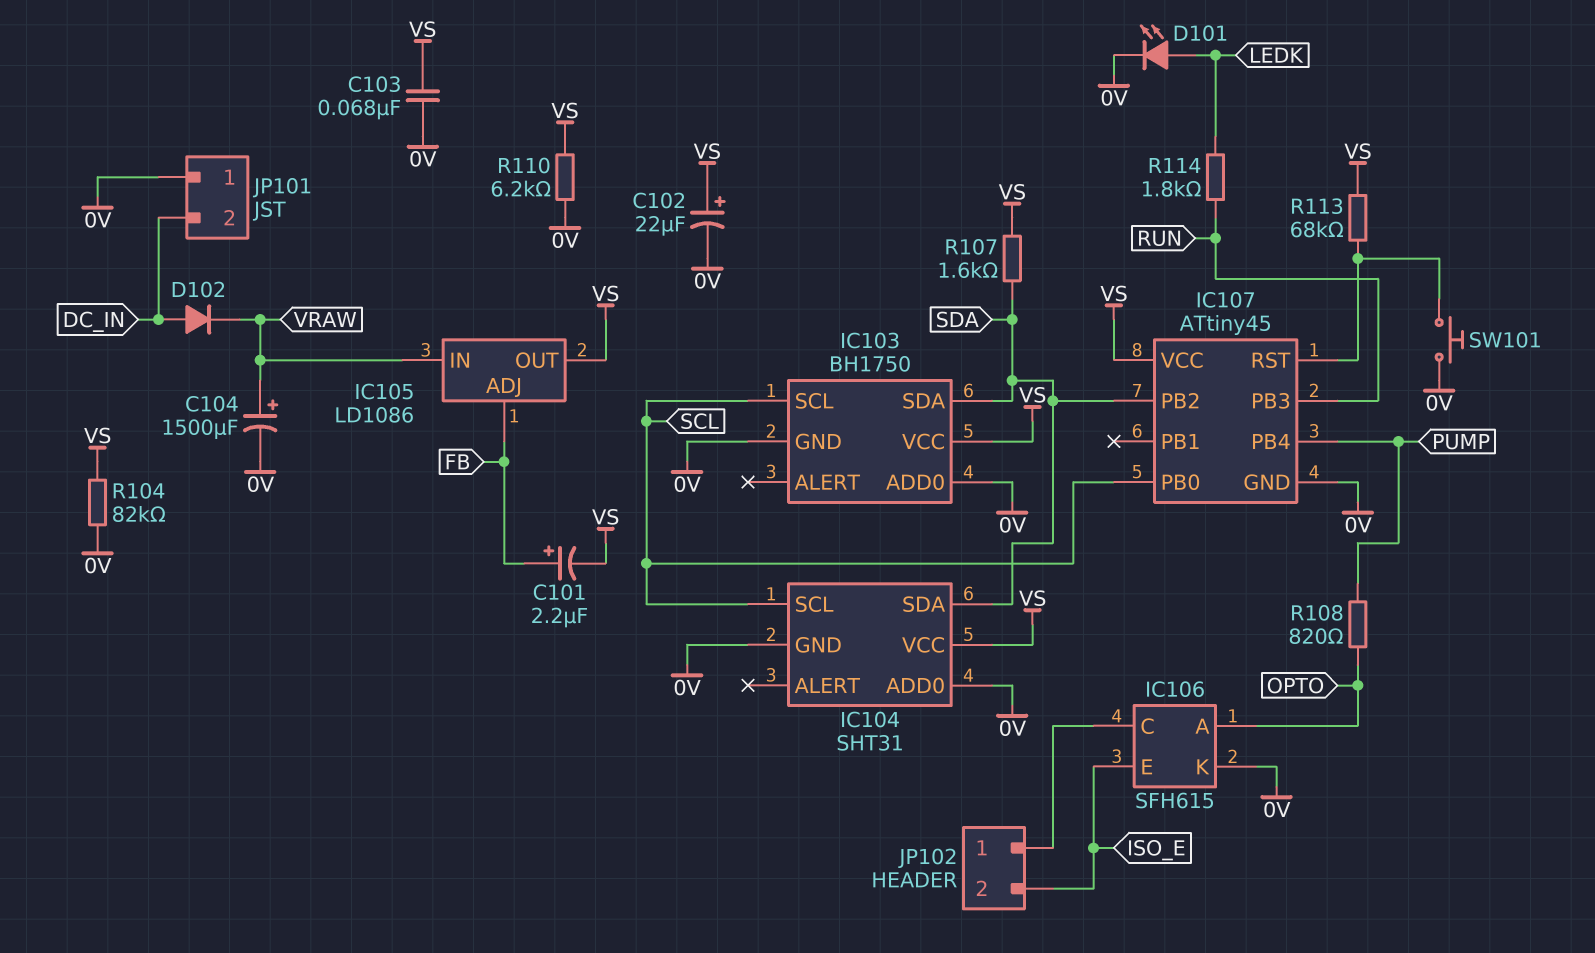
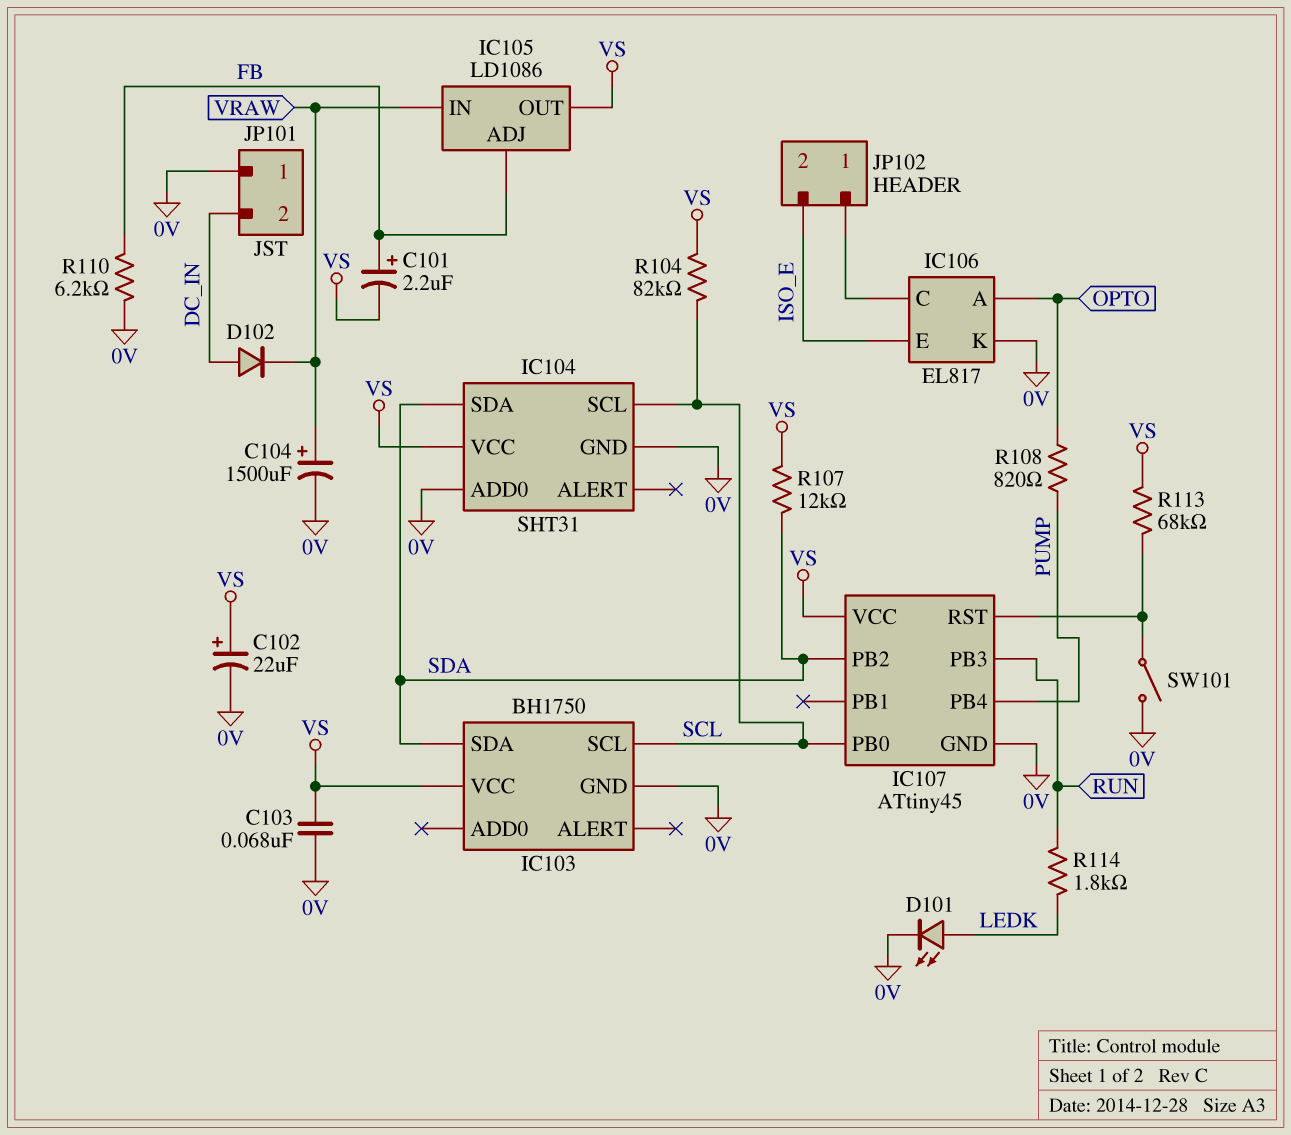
IC103 pin ADD0: 0V -> none
IC106: SFH615 -> EL817
R104: 82k (0V, VS) -> 82k (SCL, VS)
R107: 1.6k (SDA, VS) -> 12k (SDA, VS)
R110: 6.2k (0V, VS) -> 6.2k (0V, FB)
SW101: button (0V, IC107/RST) -> switch (0V, IC107/RST)

